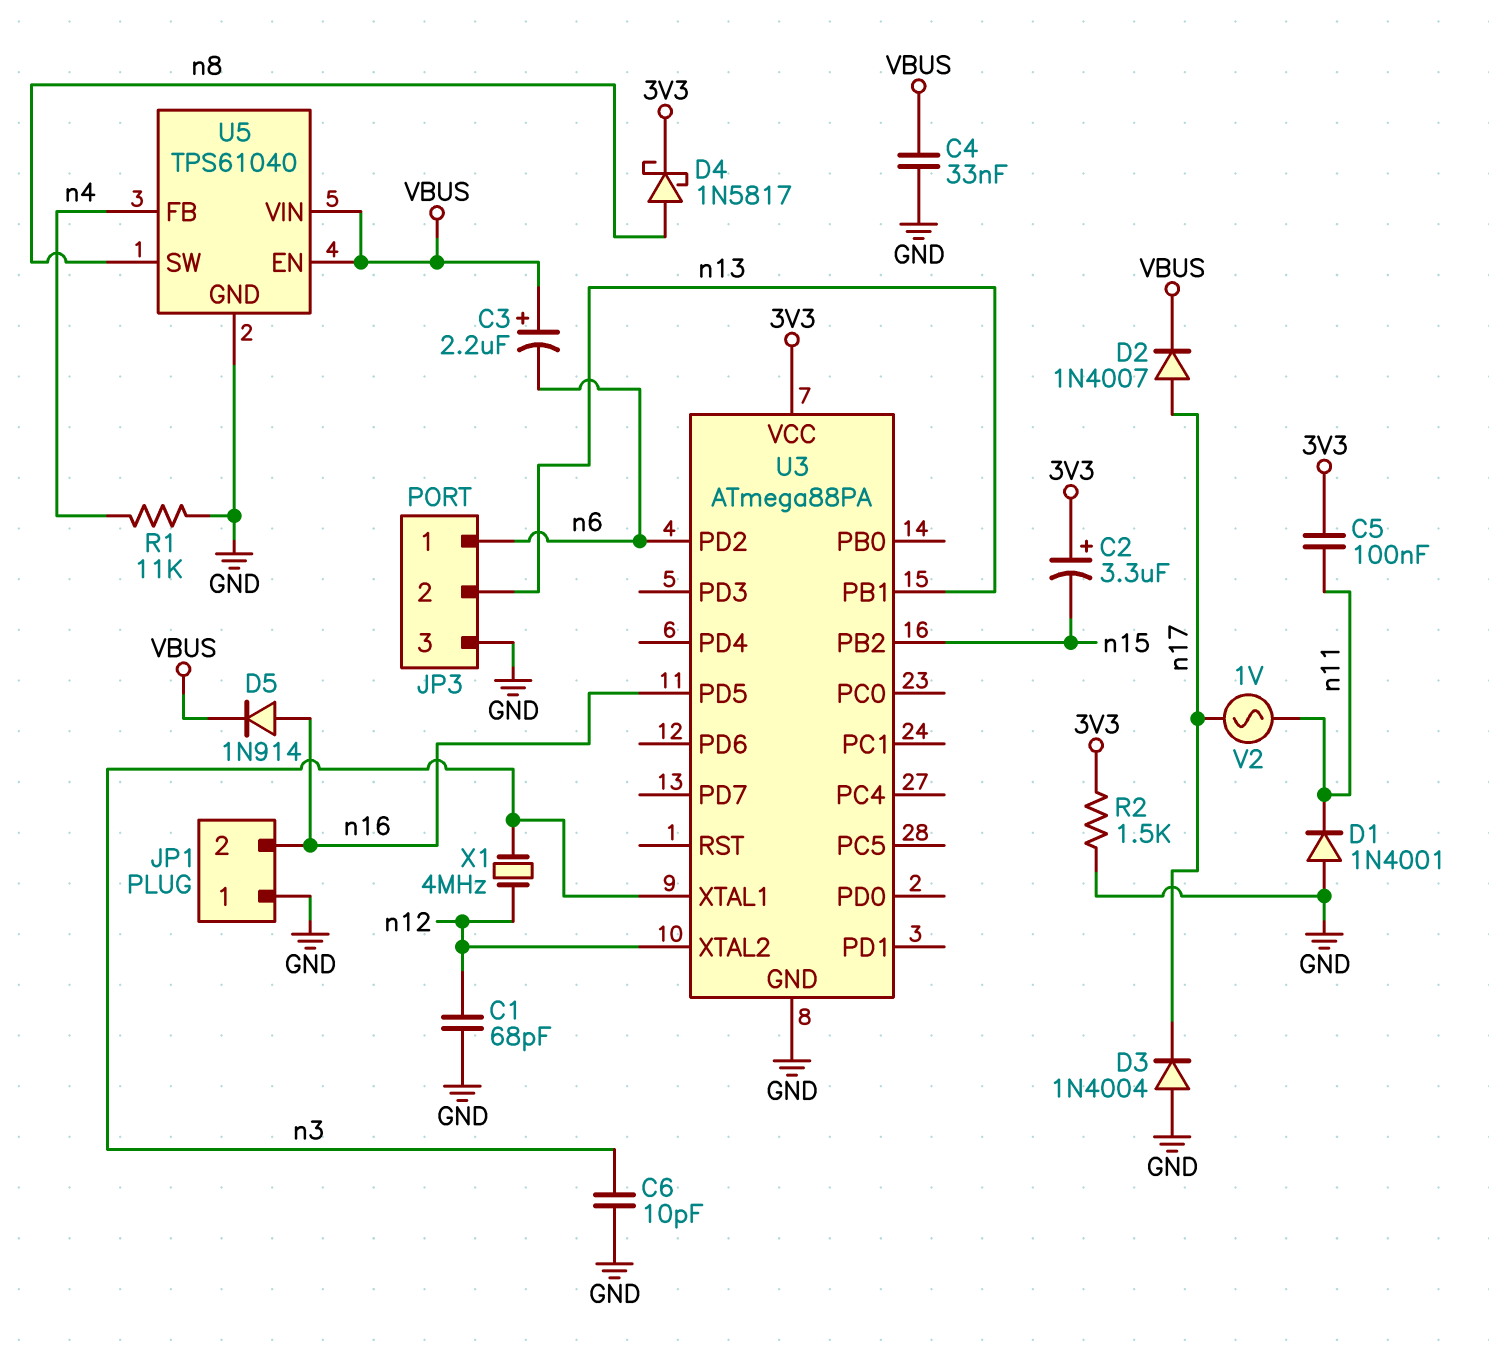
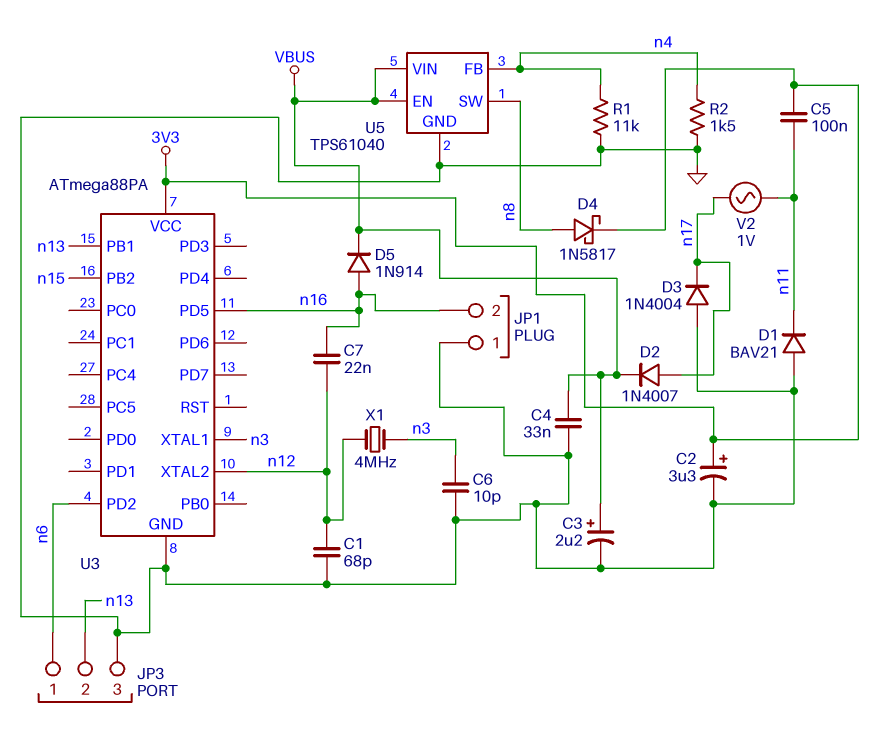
C2: 3.3uF (plus 3V3, minus n15) -> 3.3uF (plus 3V3, minus GND)
C3: 2.2uF (plus VBUS, minus n6) -> 2.2uF (plus VBUS, minus GND)
C7: none -> 22nF (n12, n16)
D1: diode 1N4001 (A GND, K n11) -> diode BAV21 (A GND, K n11)
R2: 1.5k (3V3, GND) -> 1.5k (GND, n4)

